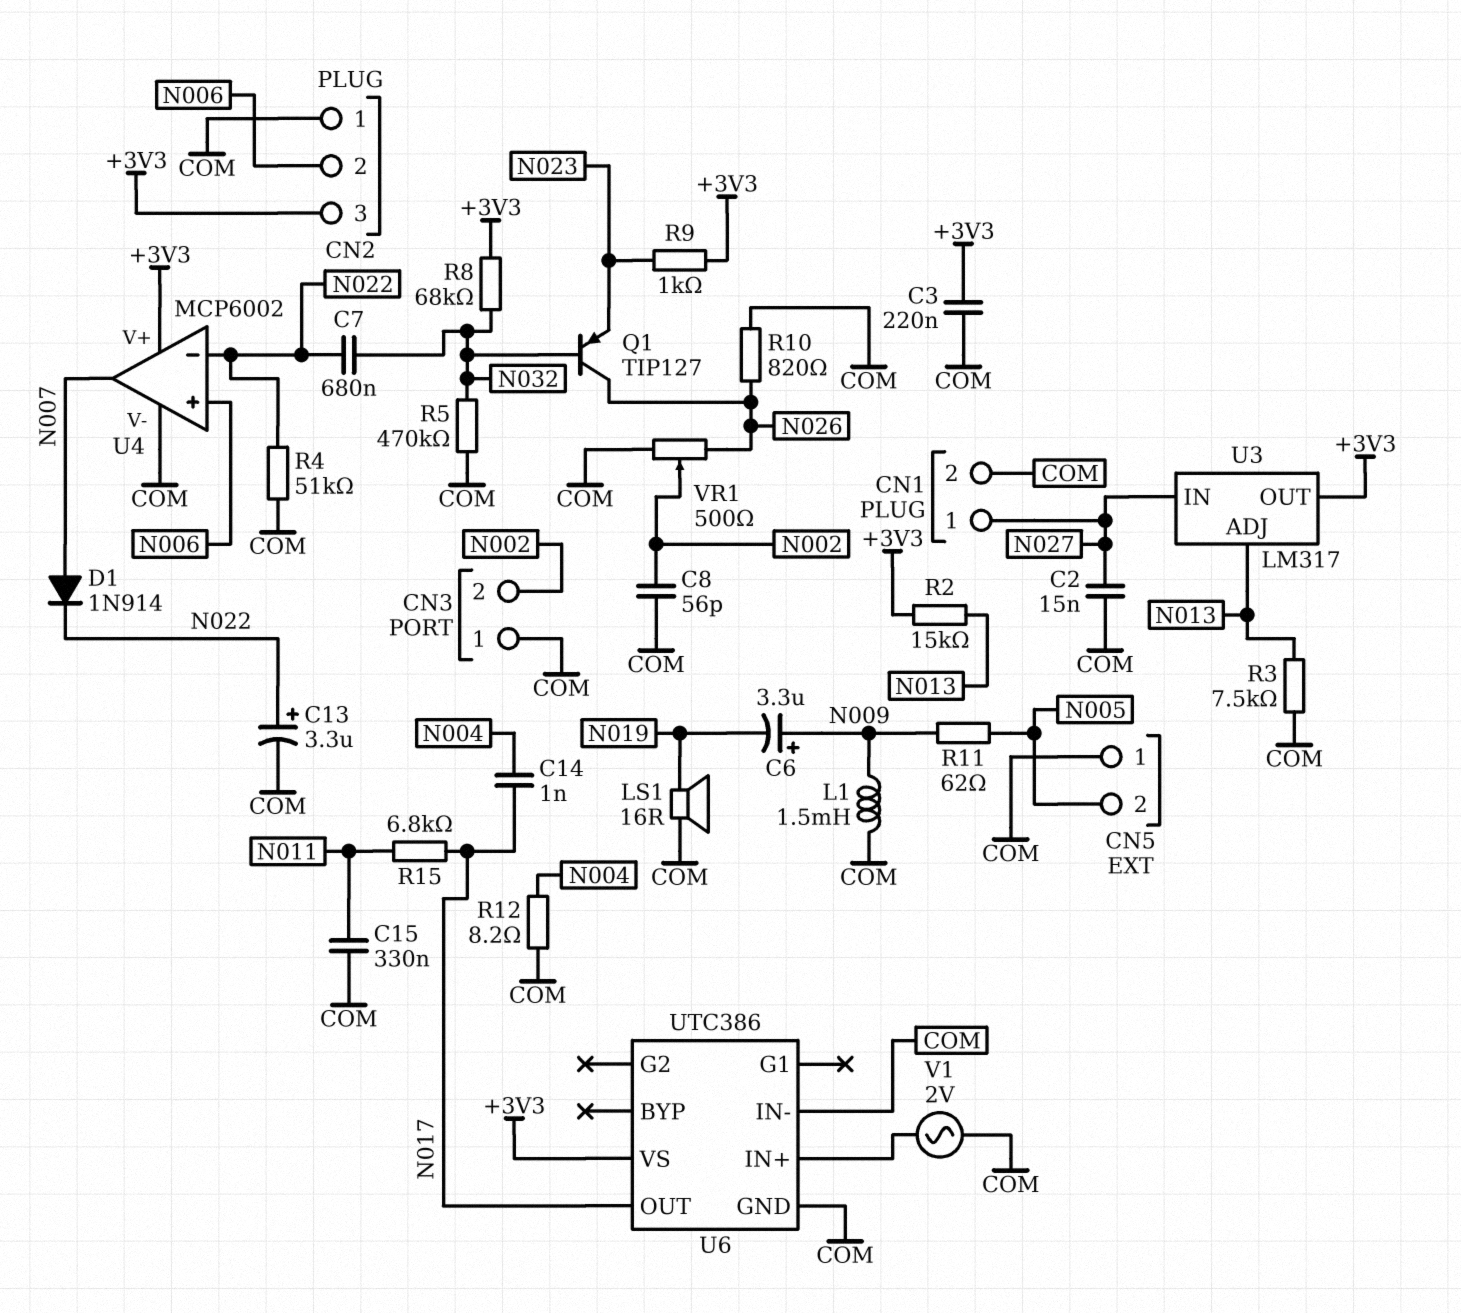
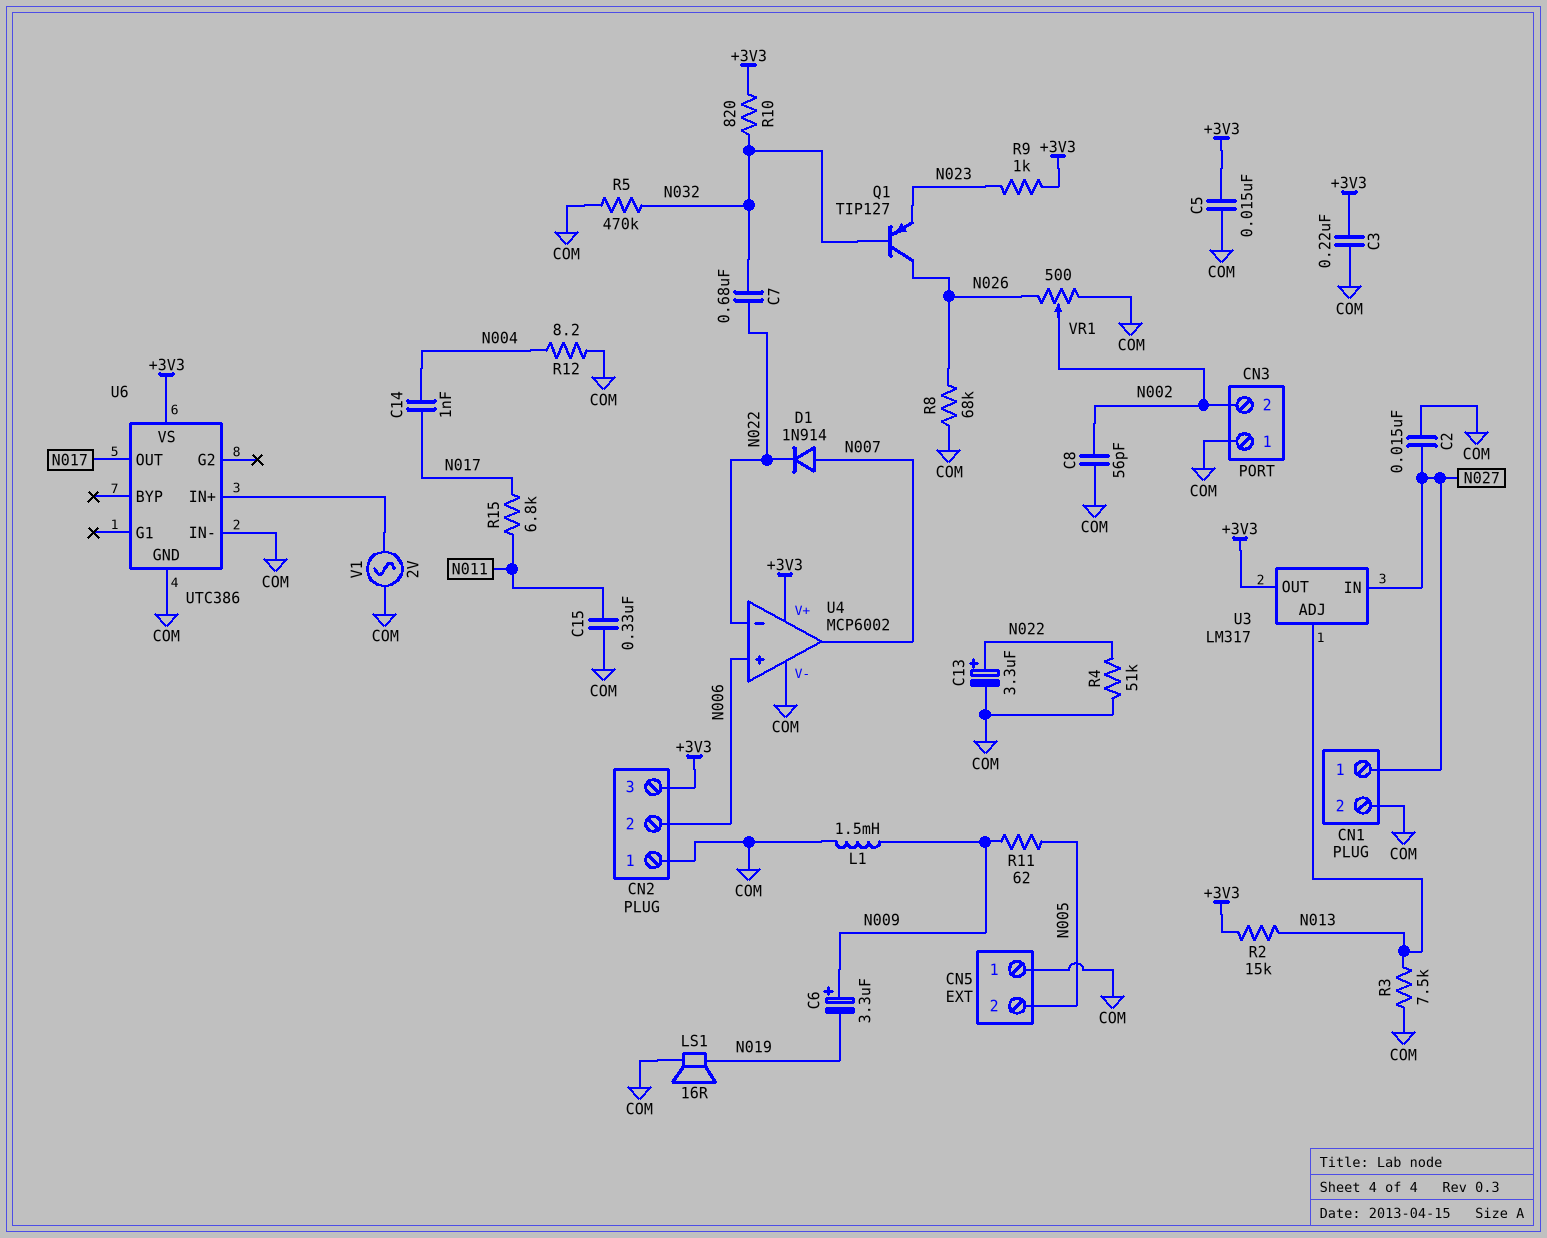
C5: none -> 15nF (+3V3, COM)
R8: 68k (+3V3, N032) -> 68k (COM, N026)
R10: 820 (COM, N026) -> 820 (+3V3, N032)

